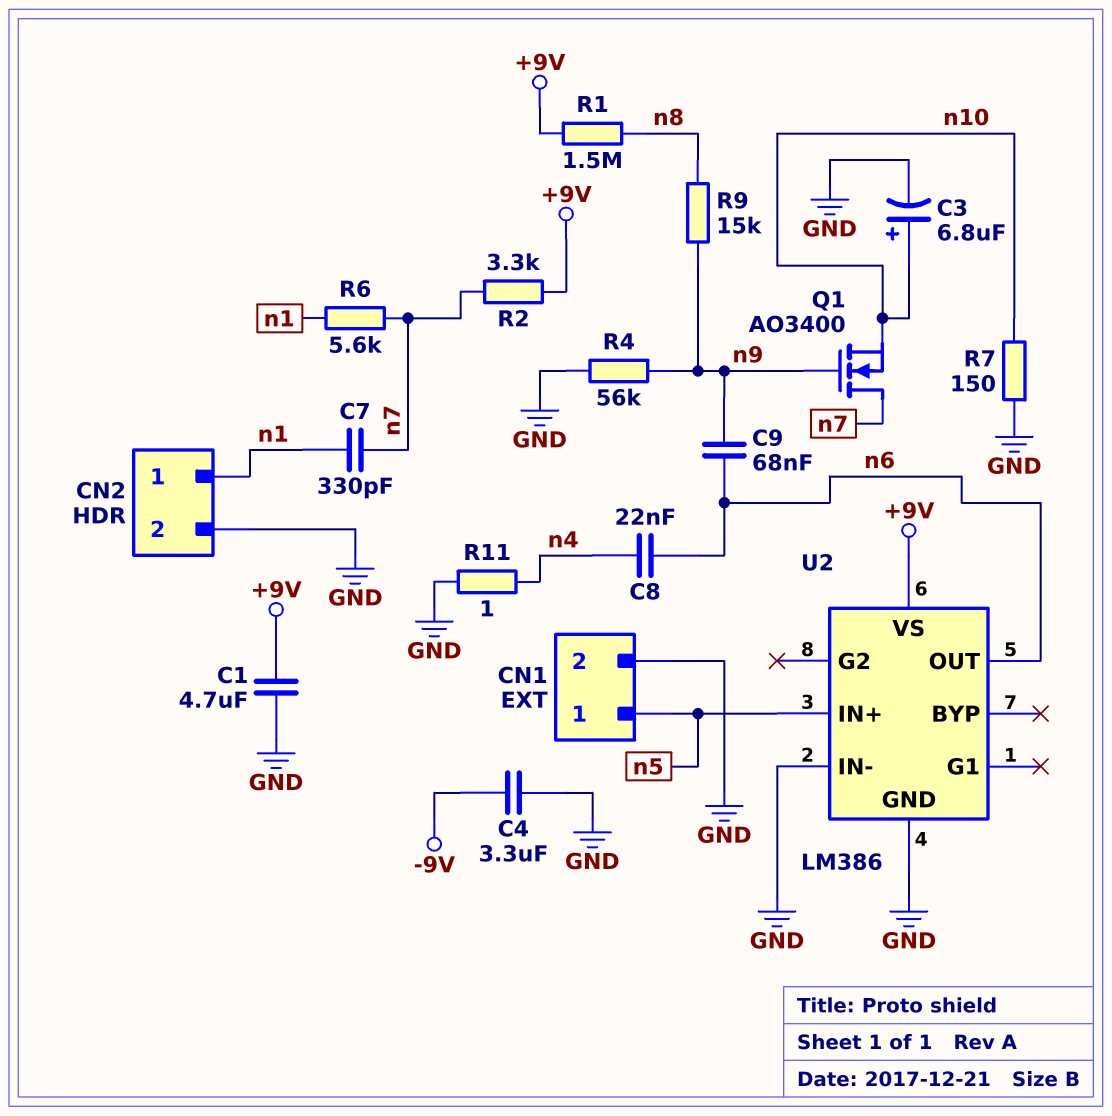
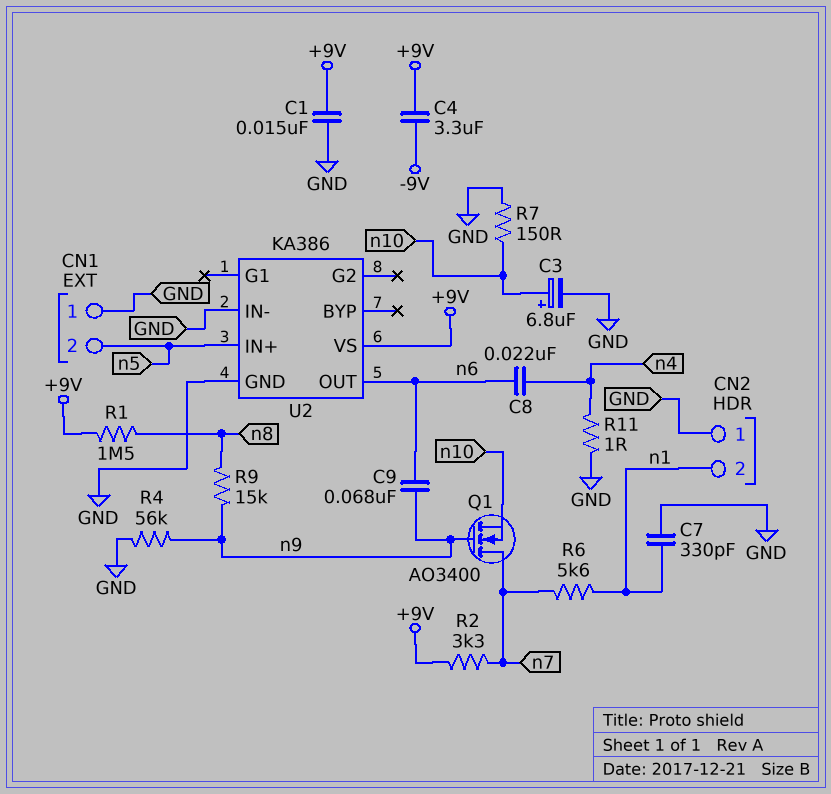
C1: 4.7uF (+9V, GND) -> 15nF (+9V, GND)
C4: 3.3uF (-9V, GND) -> 3.3uF (+9V, -9V)
C7: 330pF (n1, n7) -> 330pF (GND, n1)
CN1 pin 1: n5 -> GND
CN1 pin 2: GND -> n5
CN2 pin 1: n1 -> GND
CN2 pin 2: GND -> n1
U2: LM386 -> KA386

